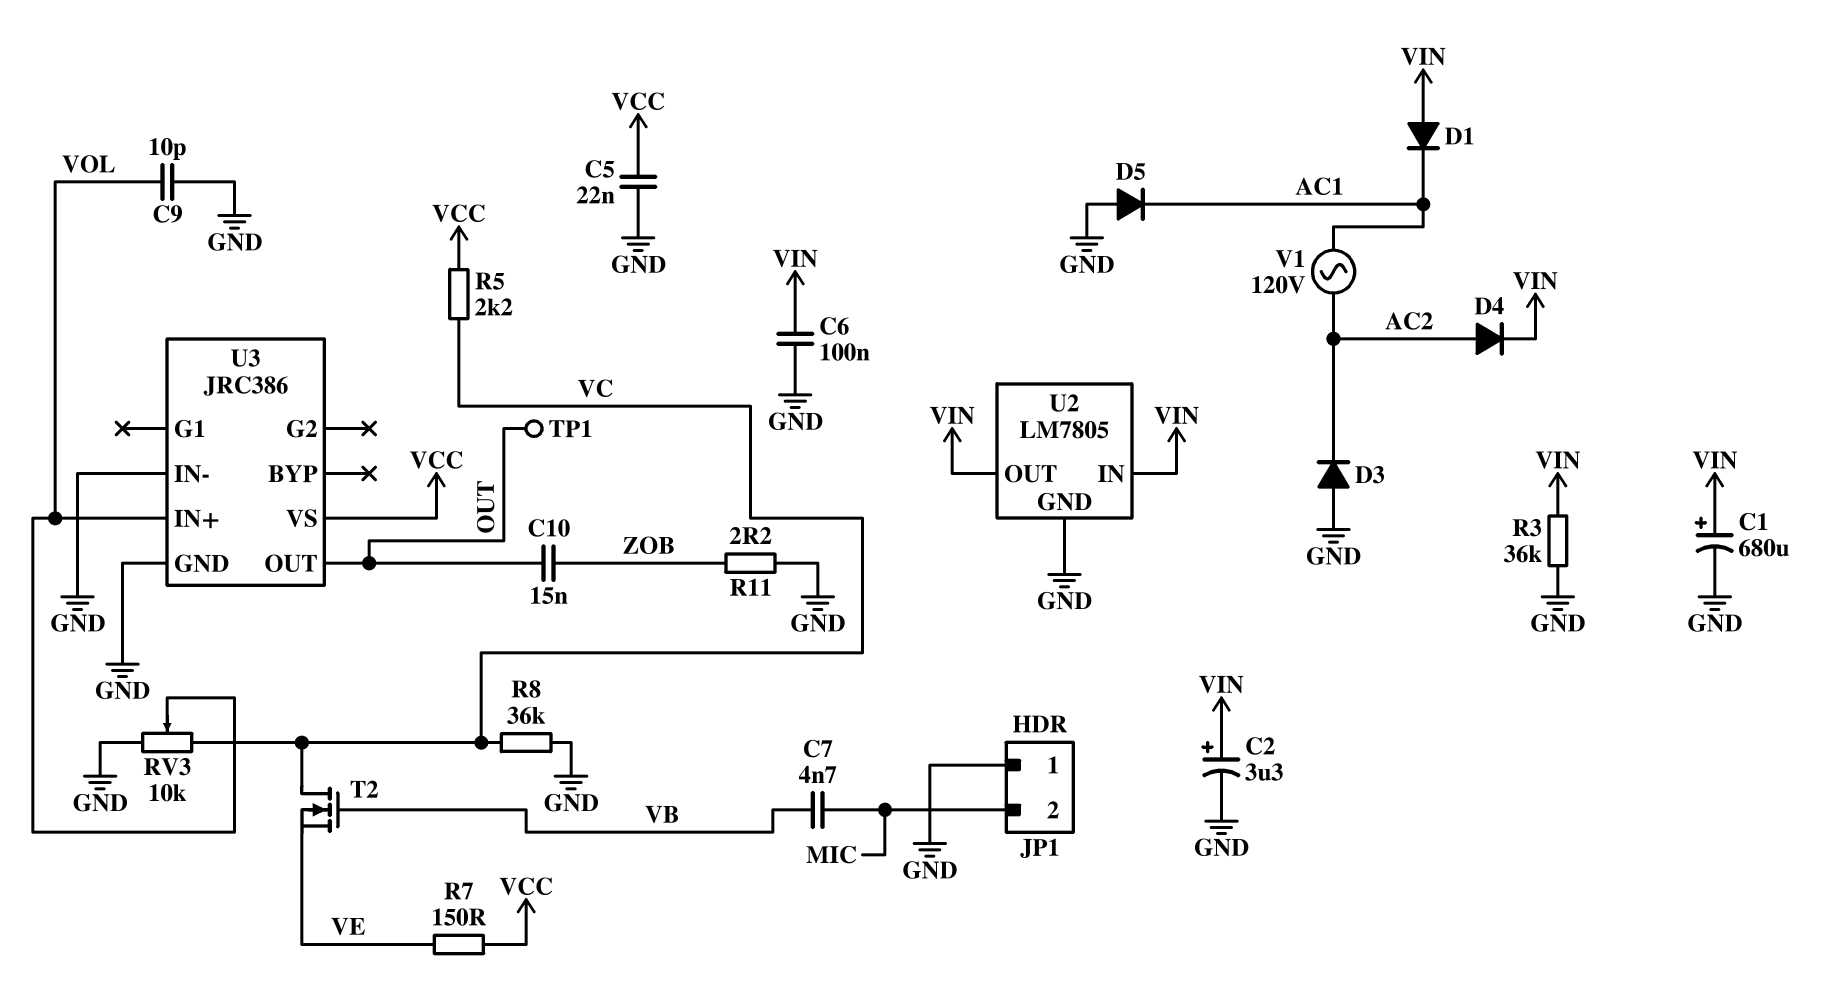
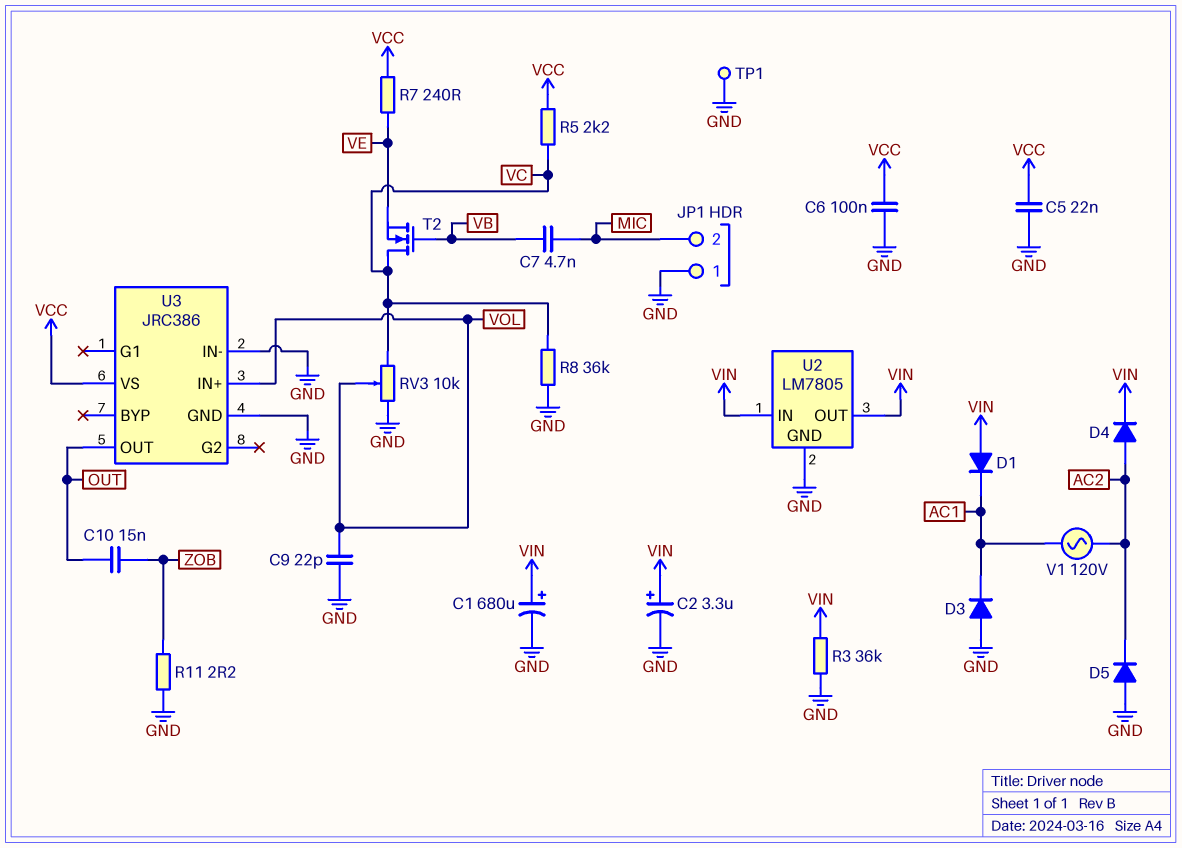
C6: 100nF (GND, VIN) -> 100nF (GND, VCC)
C9: 10pF (GND, VOL) -> 22pF (GND, VOL)
D3: diode (A GND, K AC2) -> diode (A GND, K AC1)
D5: diode (A GND, K AC1) -> diode (A GND, K AC2)
R7: 150 (VCC, VE) -> 240 (VCC, VE)
TP1: test point (OUT) -> test point (GND)

